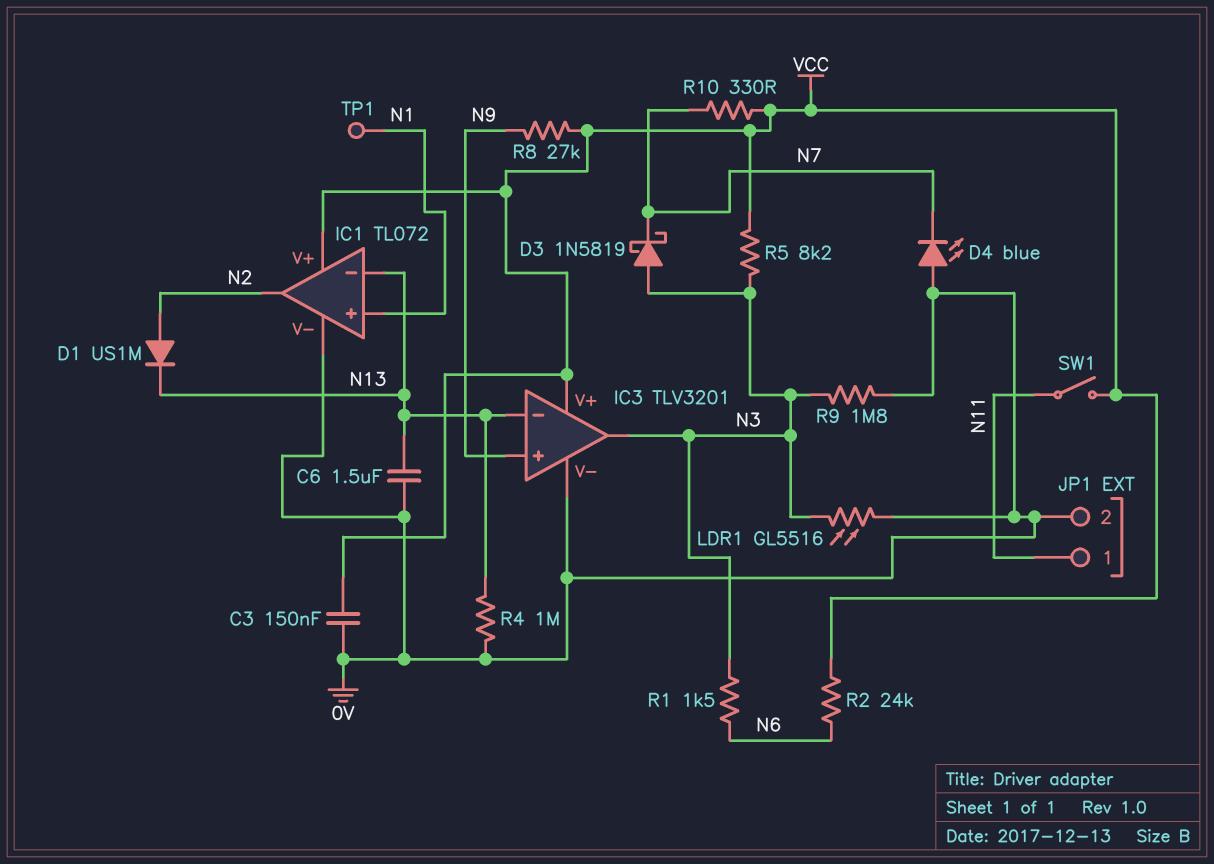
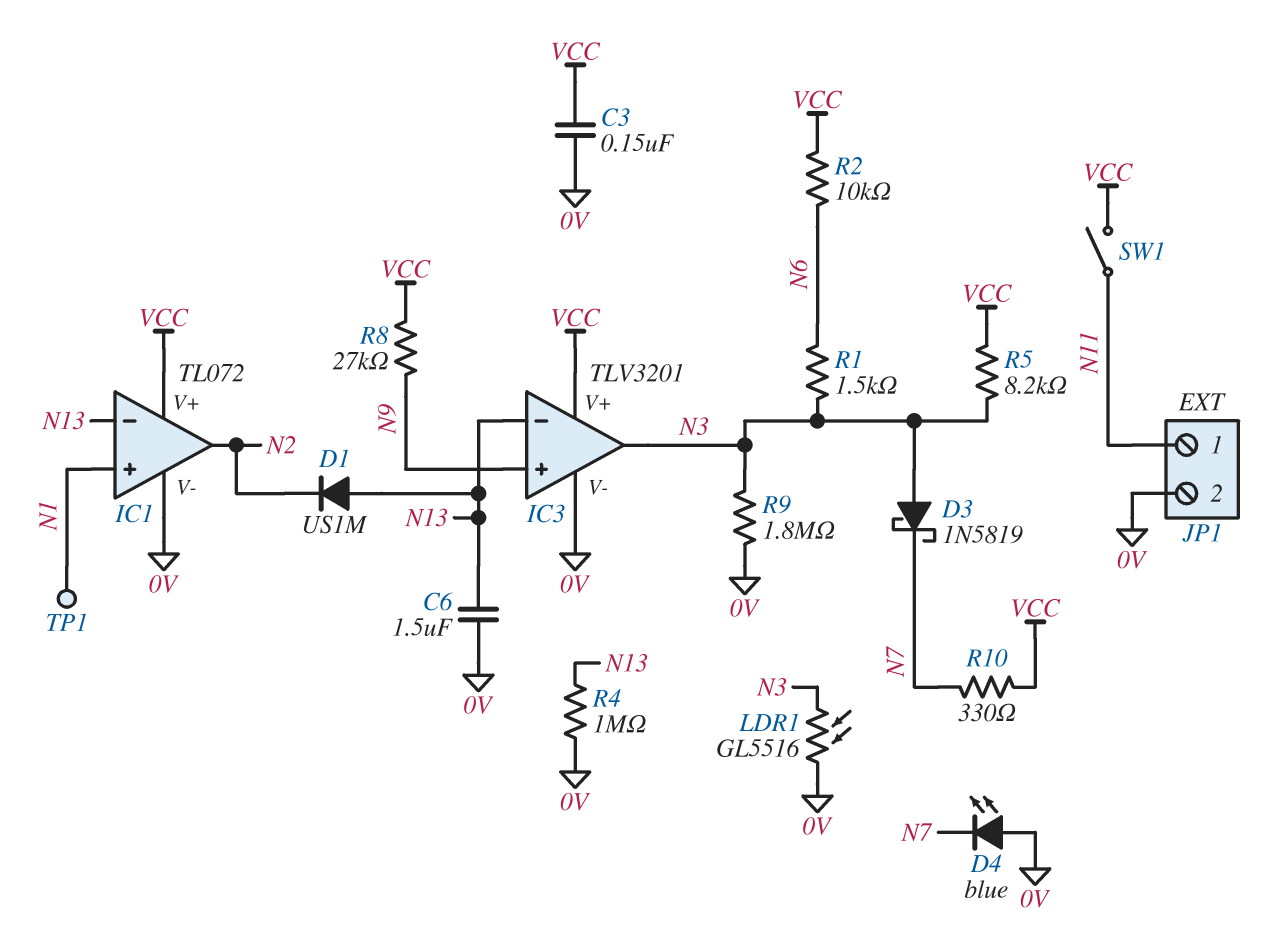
D1: diode US1M (A N2, K N13) -> diode US1M (A N13, K N2)
R2: 24k (N6, VCC) -> 10k (N6, VCC)

